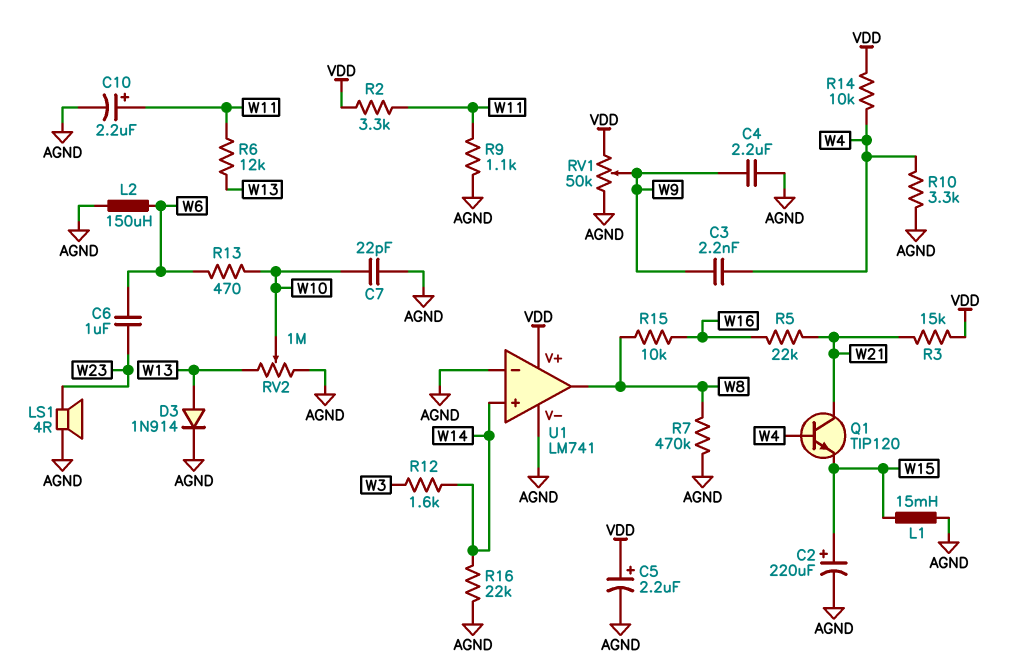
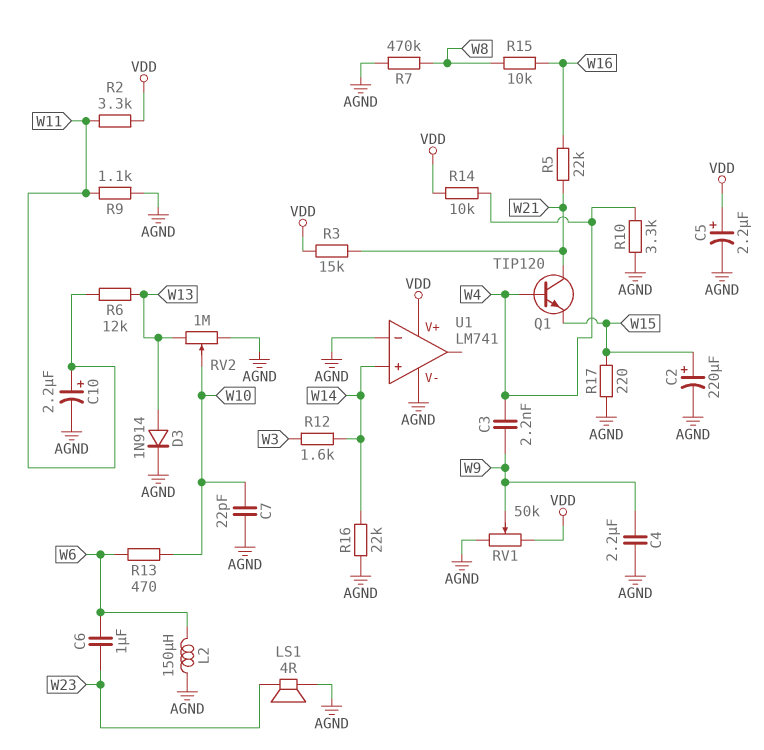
L1: 15mH (AGND, W15) -> none
R17: none -> 220 (AGND, W15)
U1 pin out: W8 -> none

